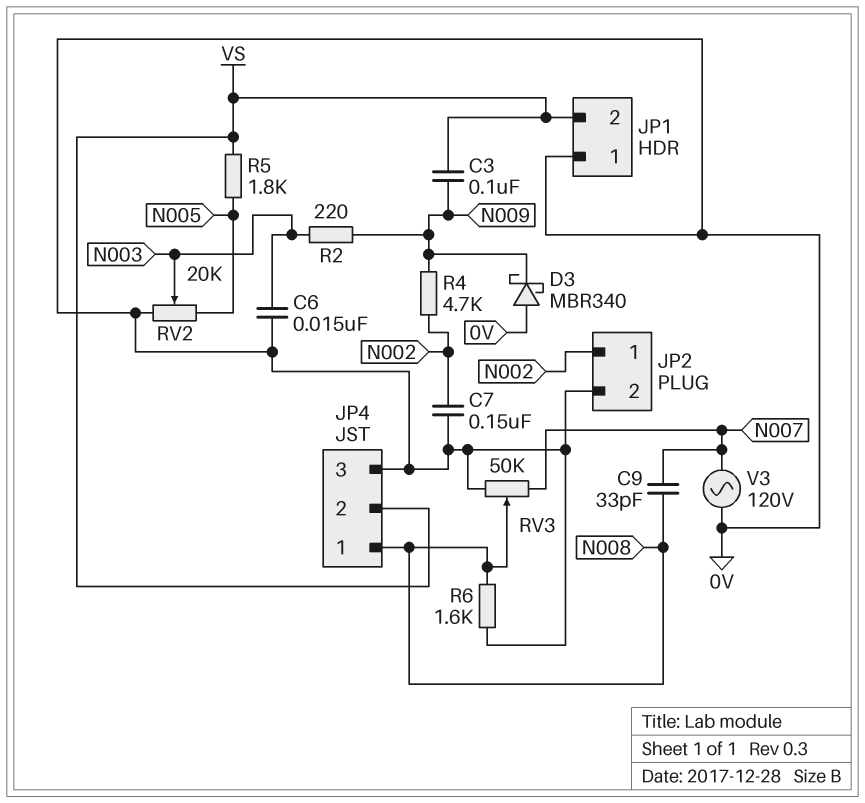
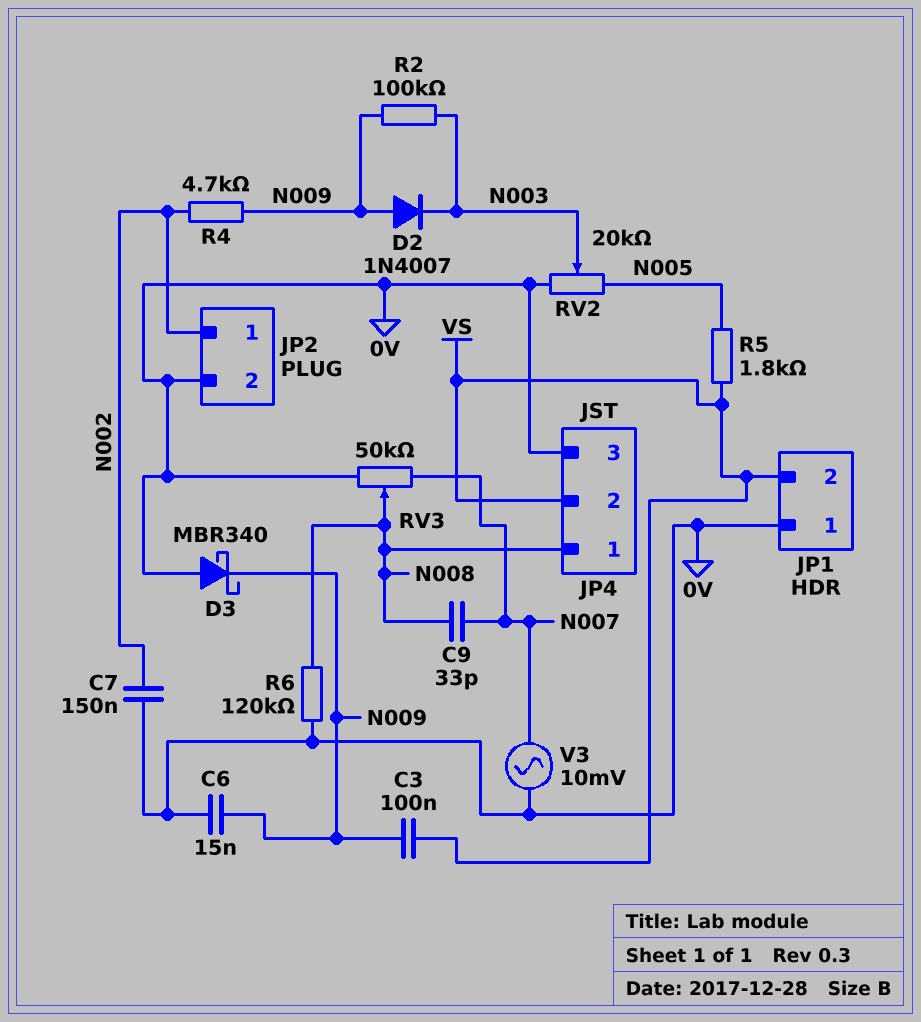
C6: 15nF (0V, N003) -> 15nF (0V, N009)
D2: none -> diode 1N4007 (A N009, K N003)
R2: 220 (N003, N009) -> 100k (N003, N009)
R6: 1.6k (0V, N008) -> 120k (0V, N008)
V3: AC 120V (0V, N007) -> AC 10mV (0V, N007)

